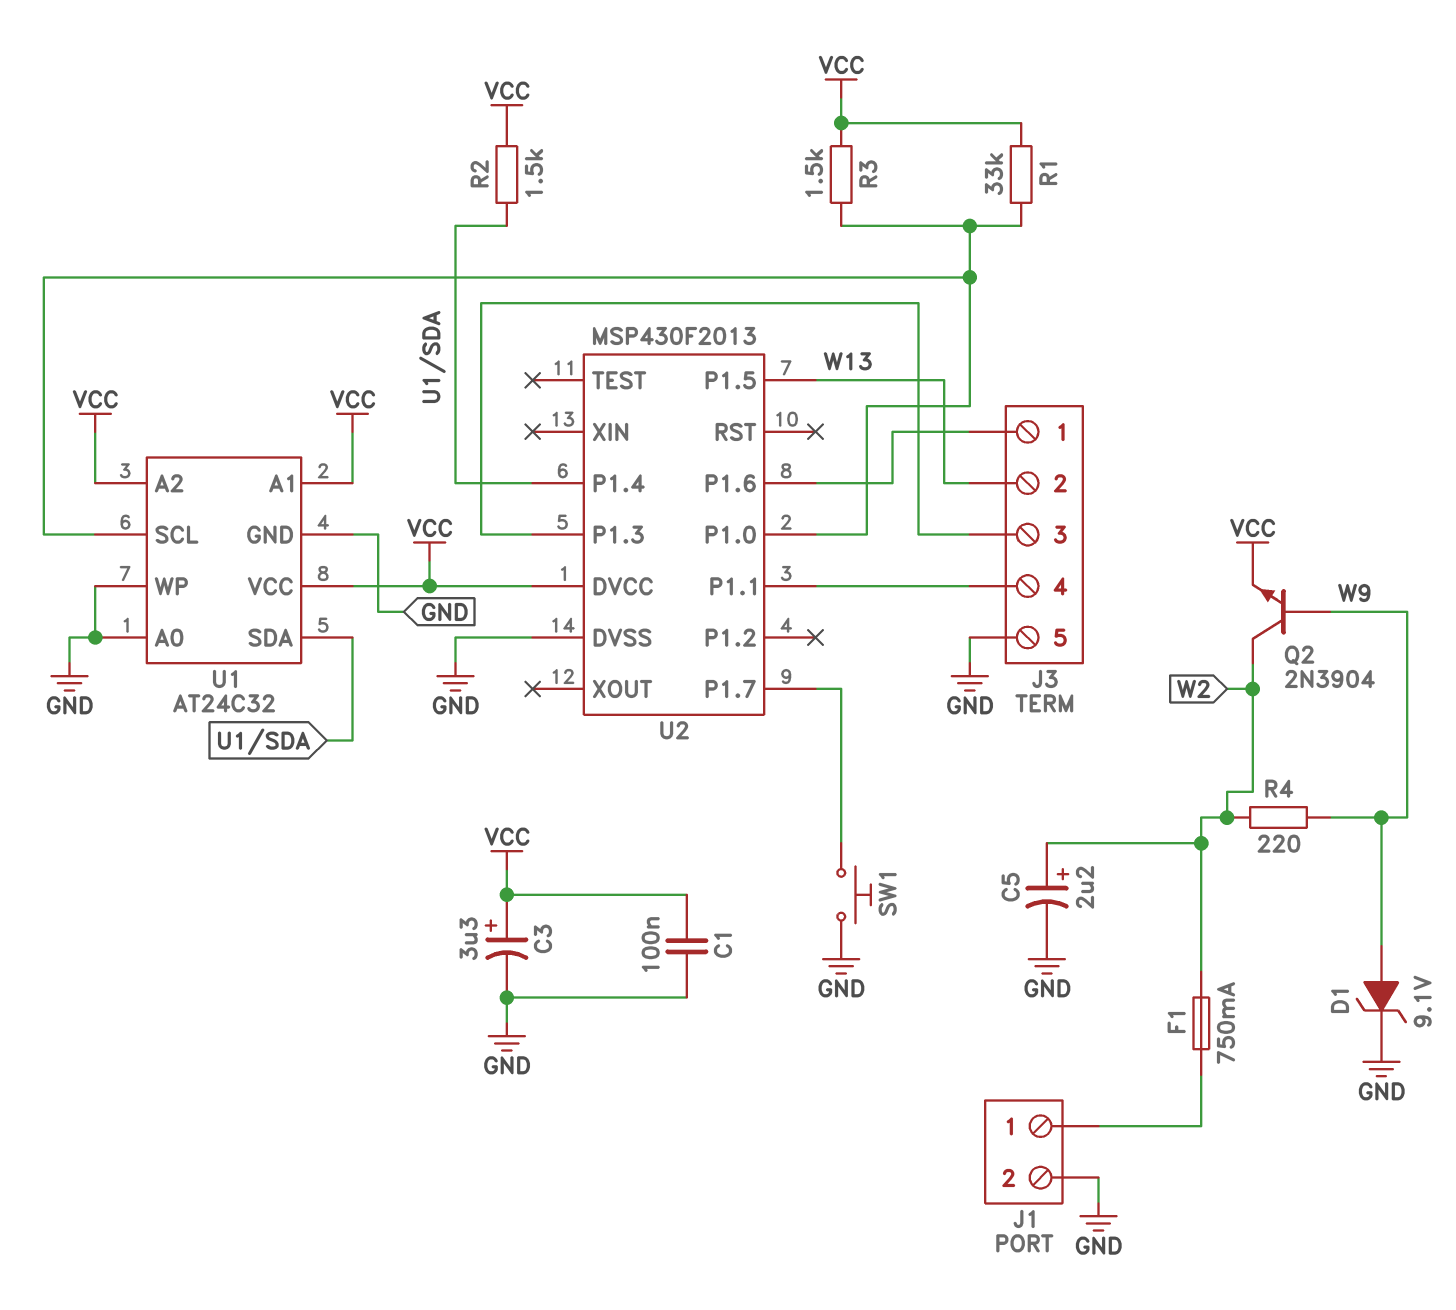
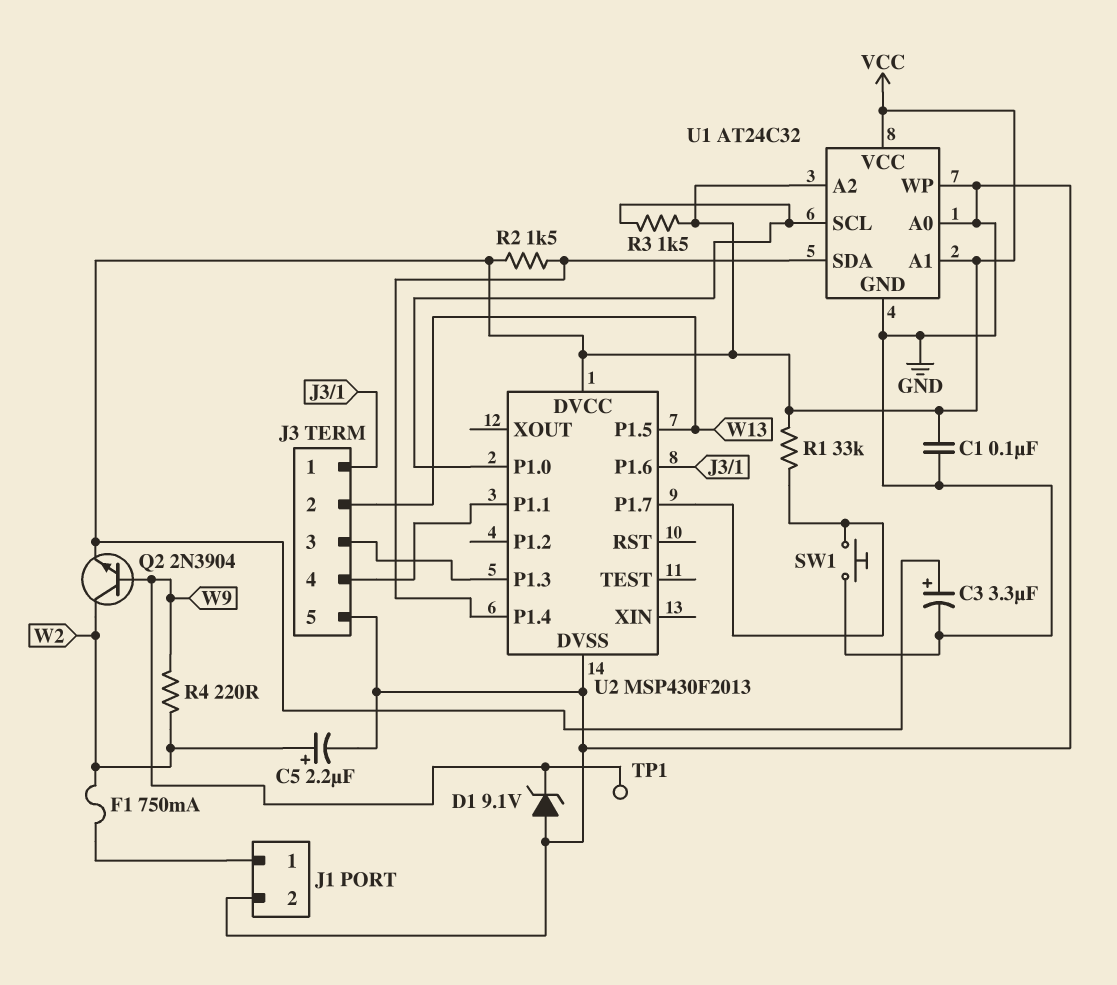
D1: zener 9.1V (A W9, K GND) -> zener 9.1V (A GND, K W9)
R1: 33k (U1/SCL, VCC) -> 33k (U2/P1.7, VCC)
TP1: none -> test point (W9)

